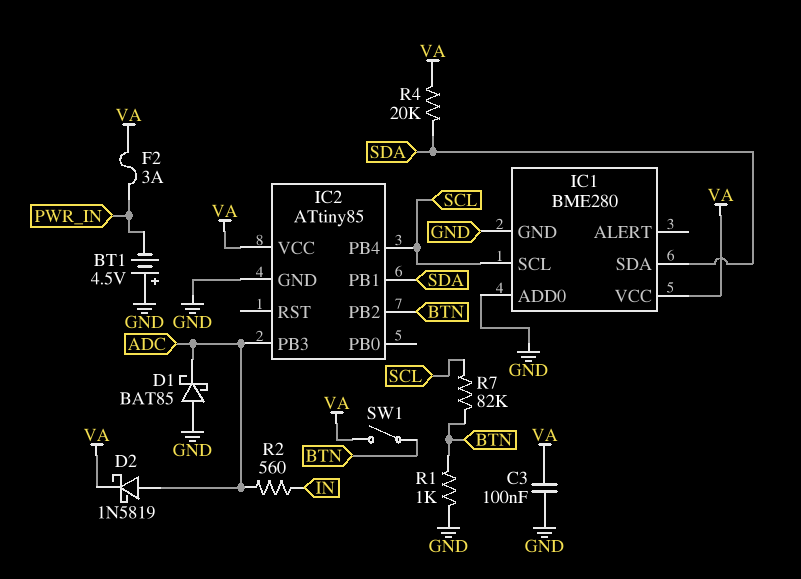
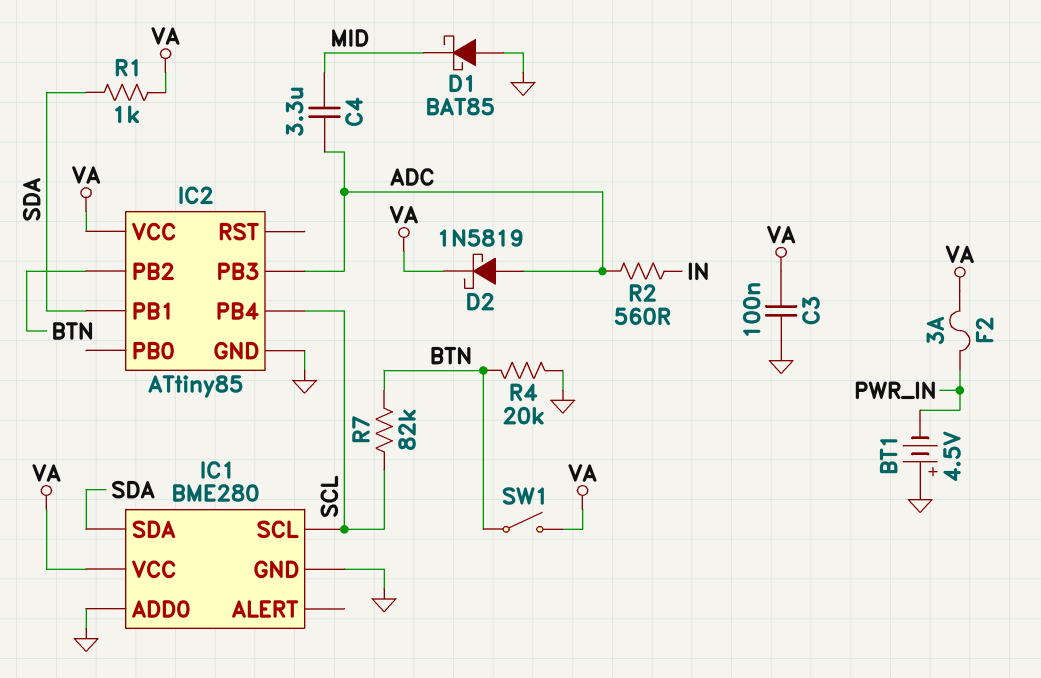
C4: none -> 3.3uF (ADC, MID)
D1: schottky BAT85 (A GND, K ADC) -> schottky BAT85 (A GND, K MID)
R1: 1k (BTN, GND) -> 1k (SDA, VA)
R4: 20k (SDA, VA) -> 20k (BTN, GND)

